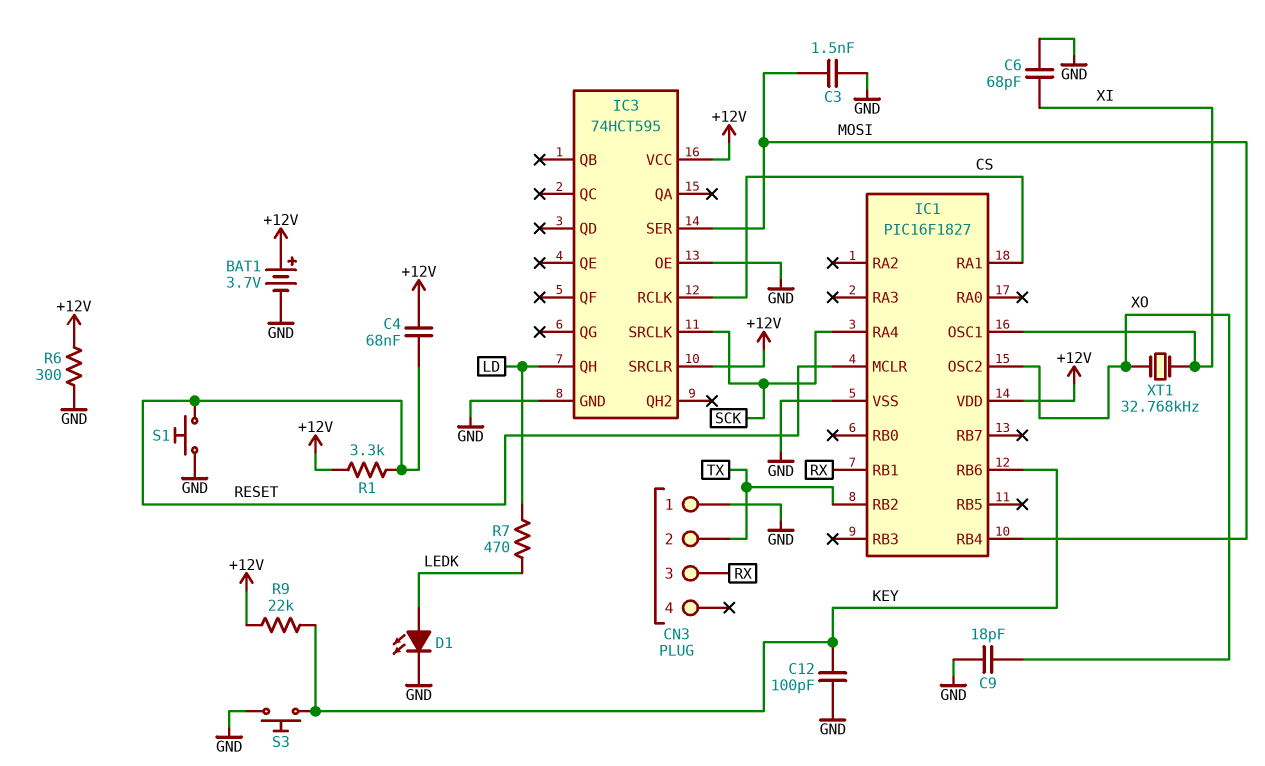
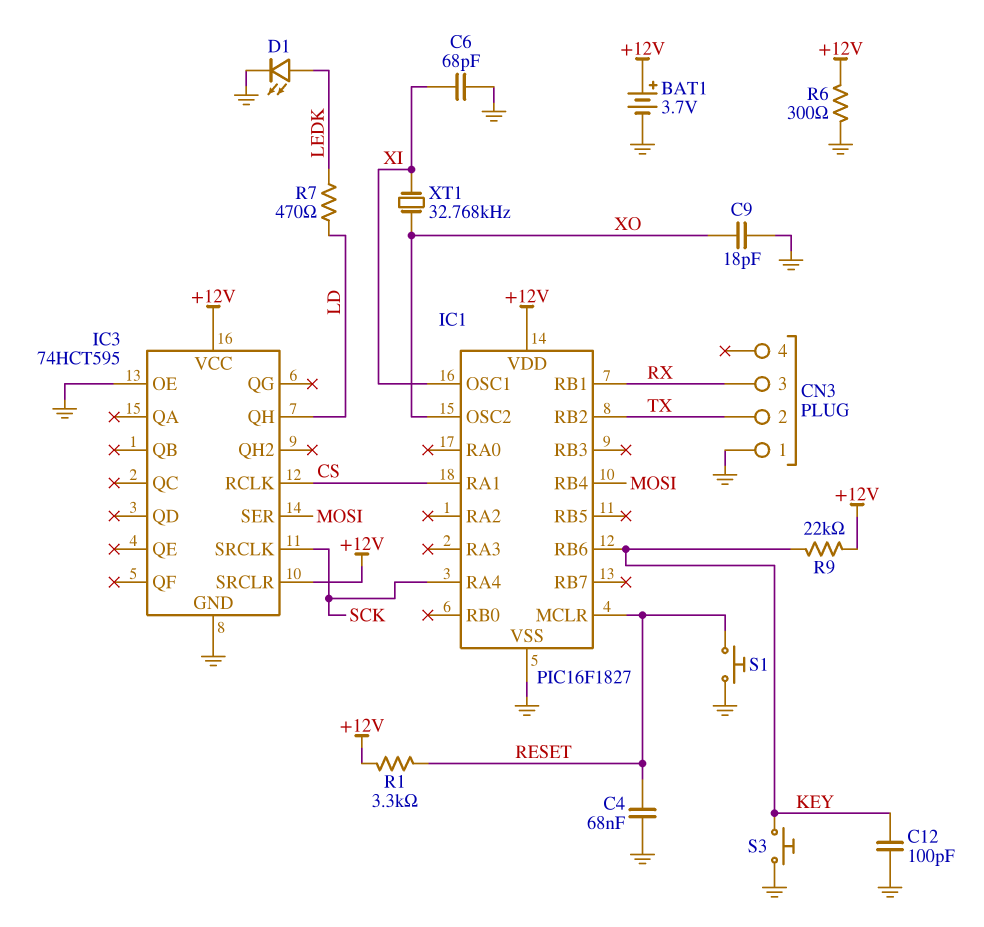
C3: 1.5nF (GND, MOSI) -> none
C4: 68nF (+12V, RESET) -> 68nF (GND, RESET)

